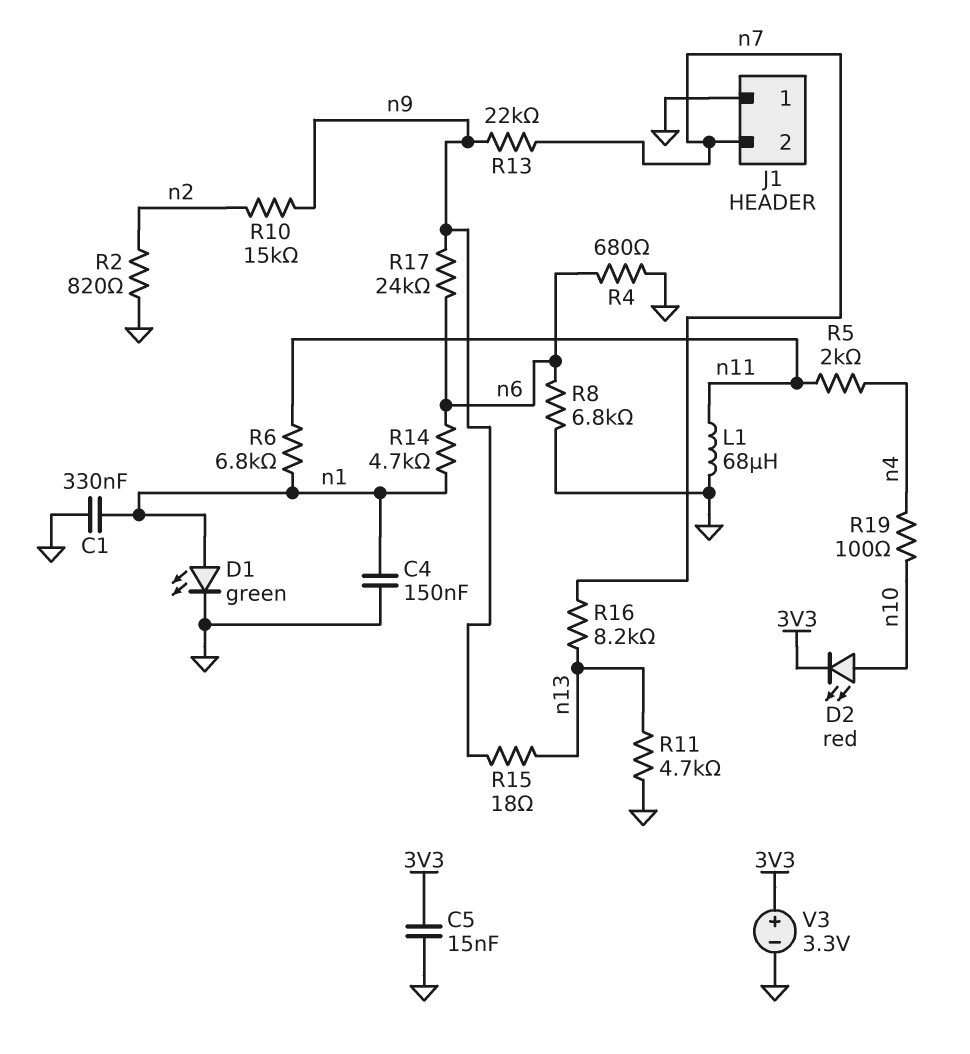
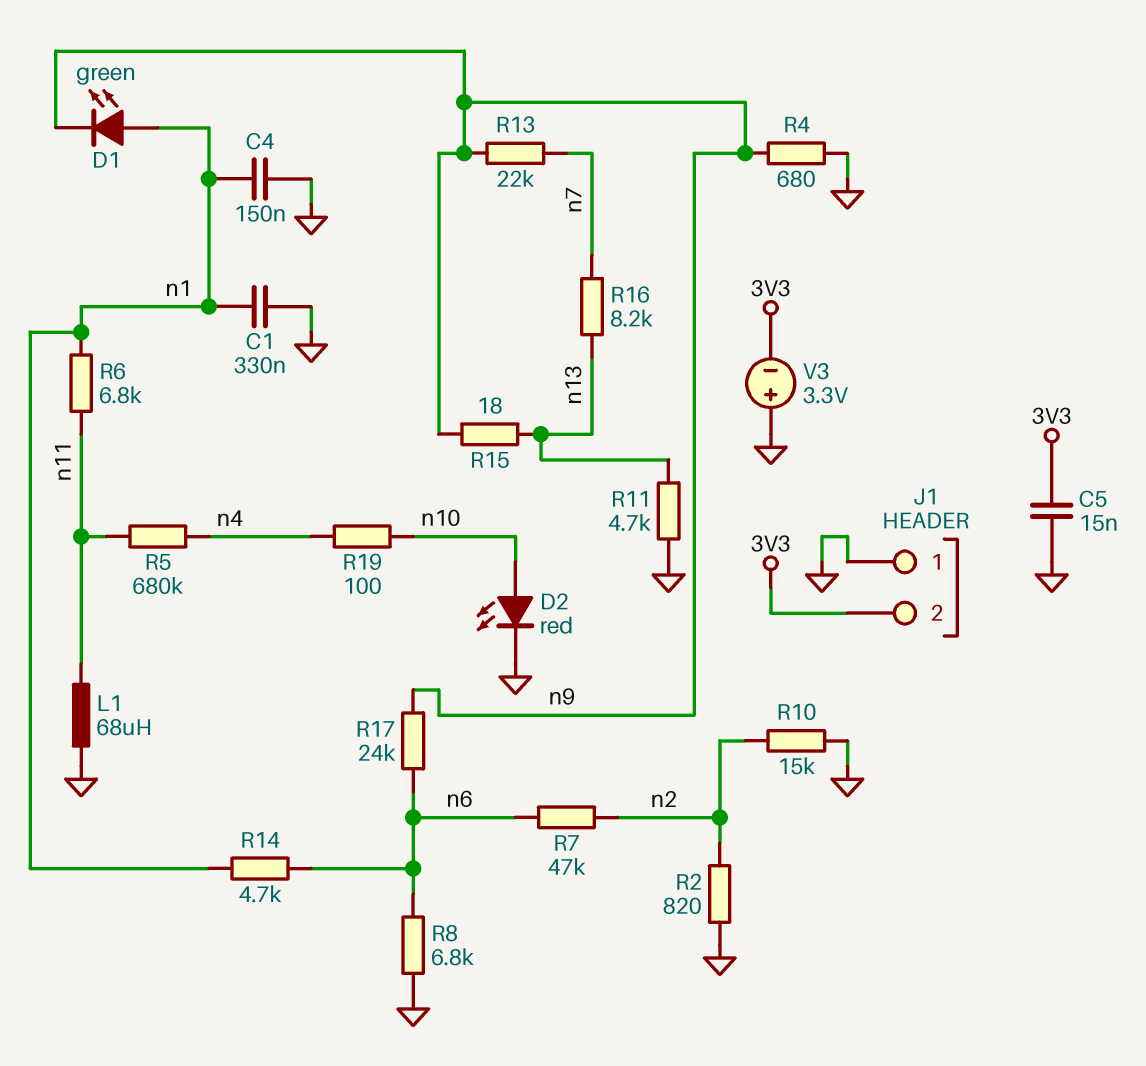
D1: LED green (A n1, K GND) -> LED green (A n1, K n9)
D2: LED red (A n10, K 3V3) -> LED red (A n10, K GND)
J1 pin 2: n7 -> 3V3
R4: 680 (GND, n6) -> 680 (GND, n9)
R5: 2k (n4, n11) -> 680k (n4, n11)
R7: none -> 47k (n2, n6)
R10: 15k (n2, n9) -> 15k (GND, n2)
V3: 3.3V (plus 3V3, minus GND) -> 3.3V (plus GND, minus 3V3)

